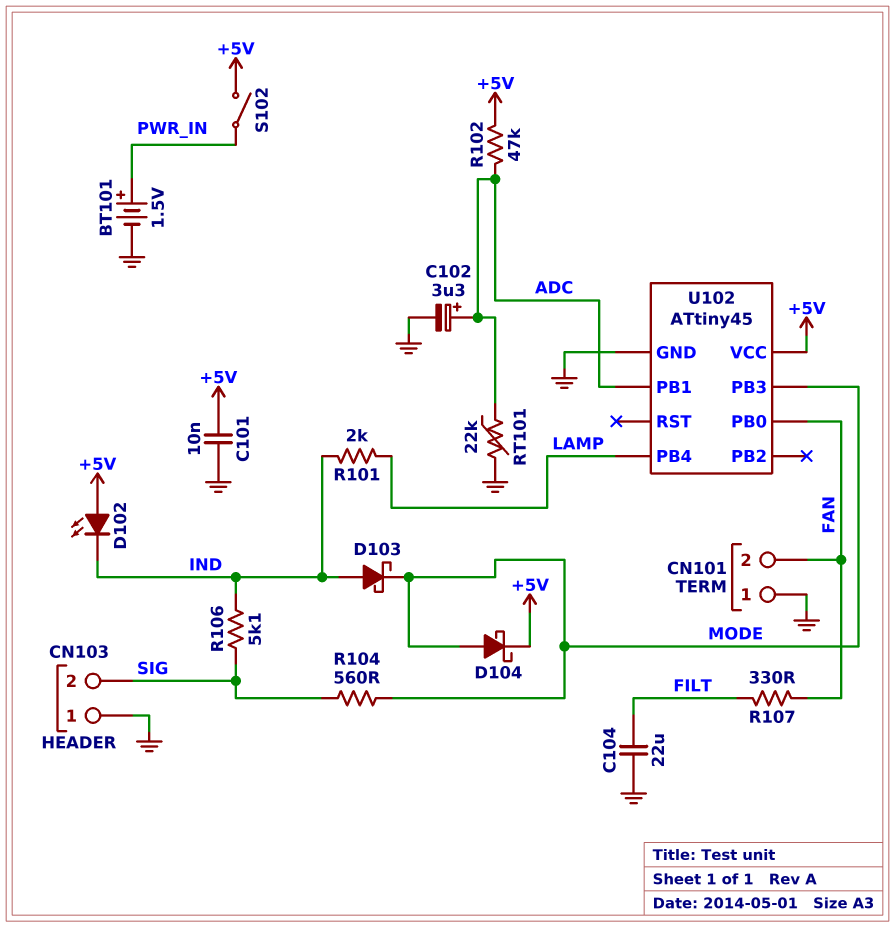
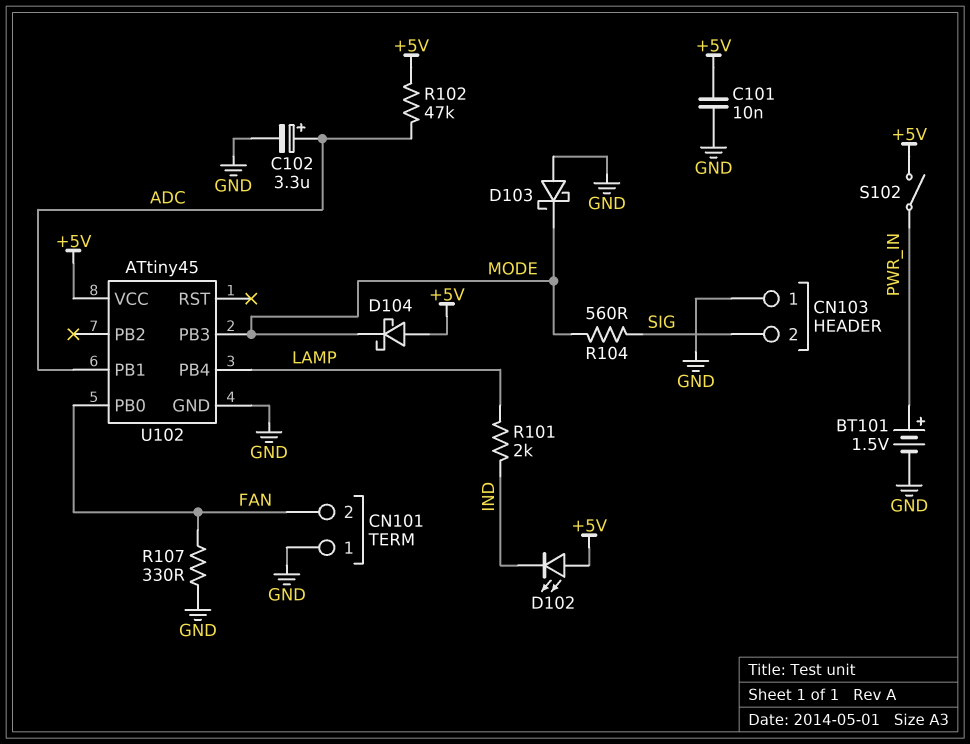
C104: 22uF (FILT, GND) -> none
D103: schottky (A IND, K MODE) -> schottky (A GND, K MODE)
D104: schottky (A MODE, K +5V) -> schottky (A +5V, K MODE)
R106: 5.1k (IND, SIG) -> none
R107: 330 (FAN, FILT) -> 330 (FAN, GND)
RT101: 22k (ADC, GND) -> none

